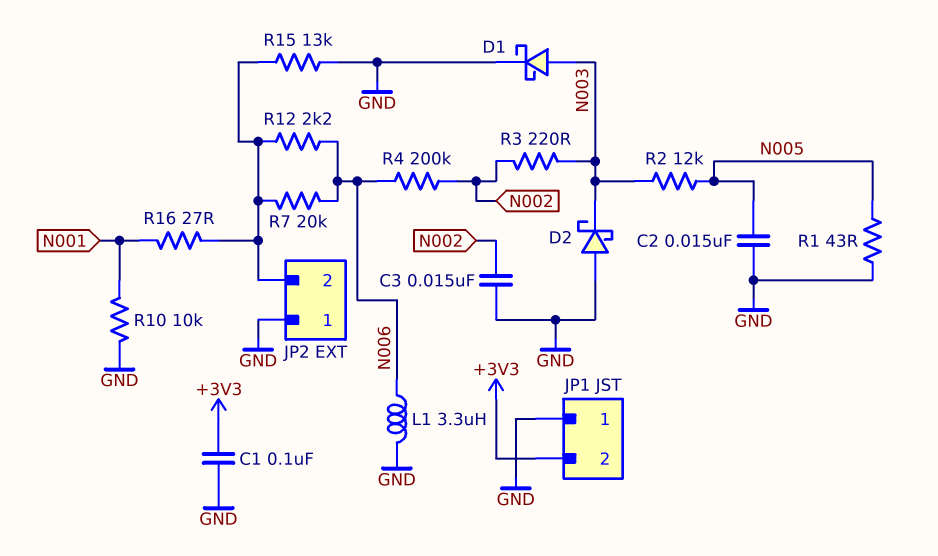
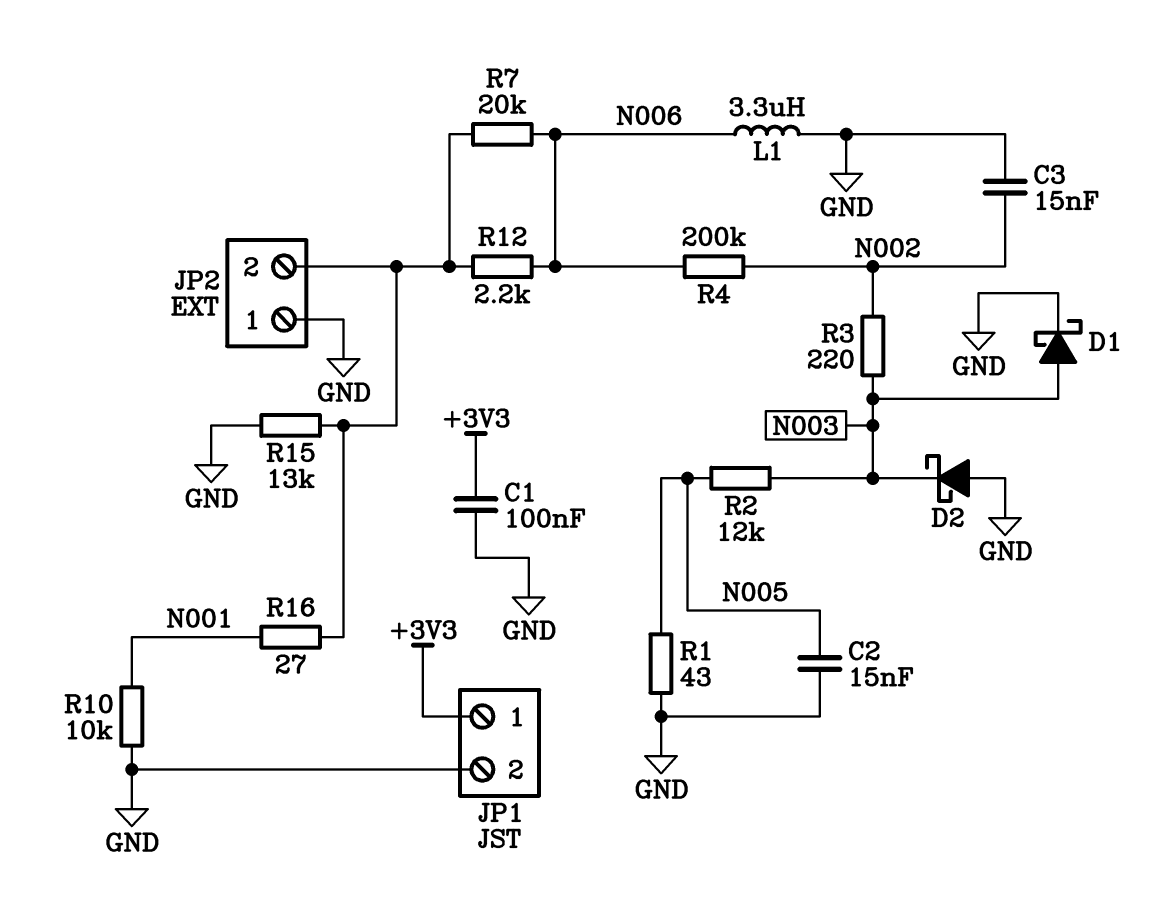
JP1 pin 1: GND -> +3V3
JP1 pin 2: +3V3 -> GND

